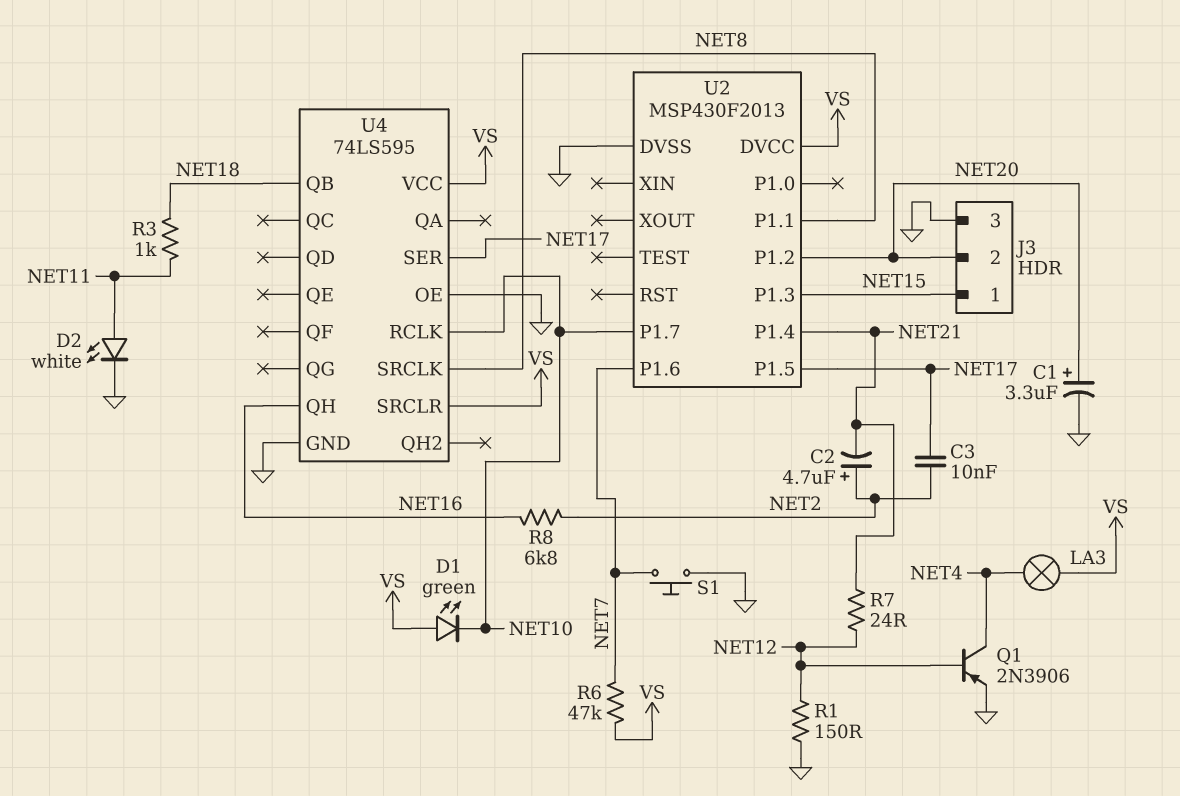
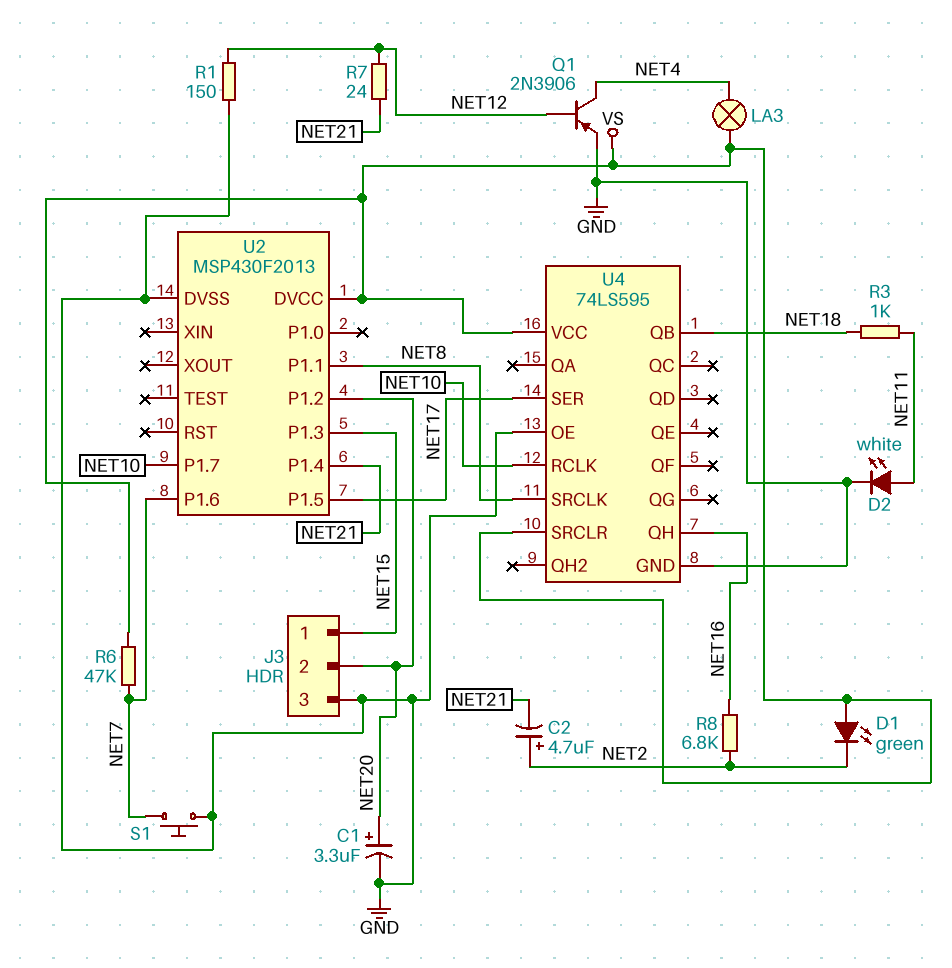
C3: 10nF (NET2, NET17) -> none
D1: LED green (A VS, K NET10) -> LED green (A VS, K NET2)

